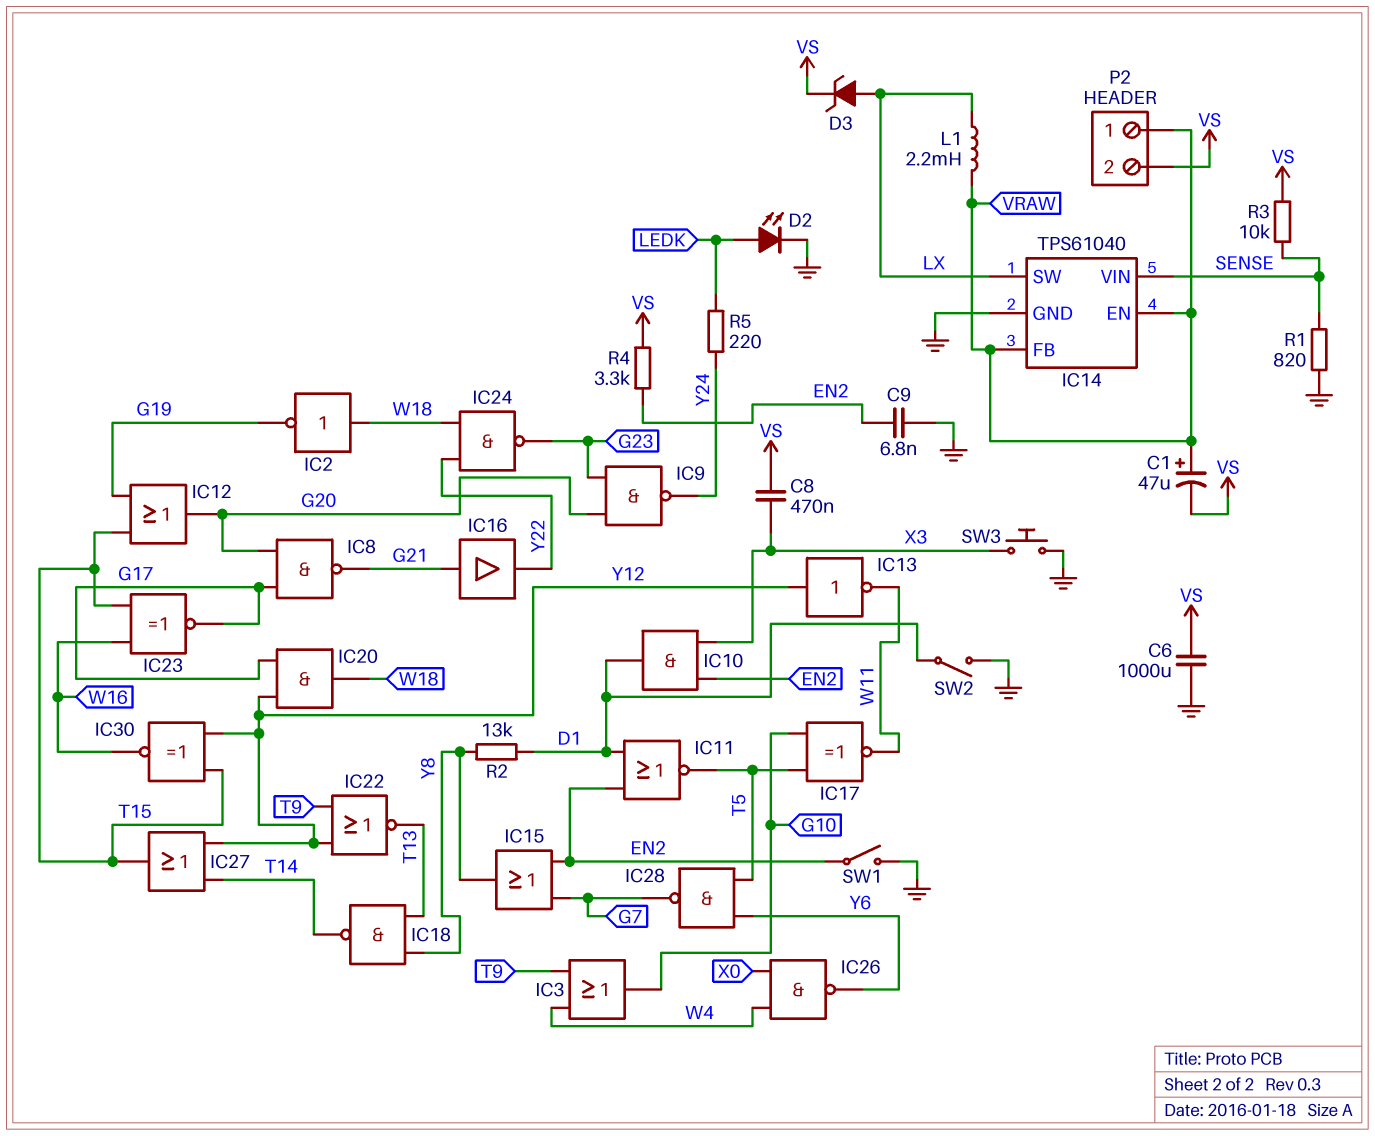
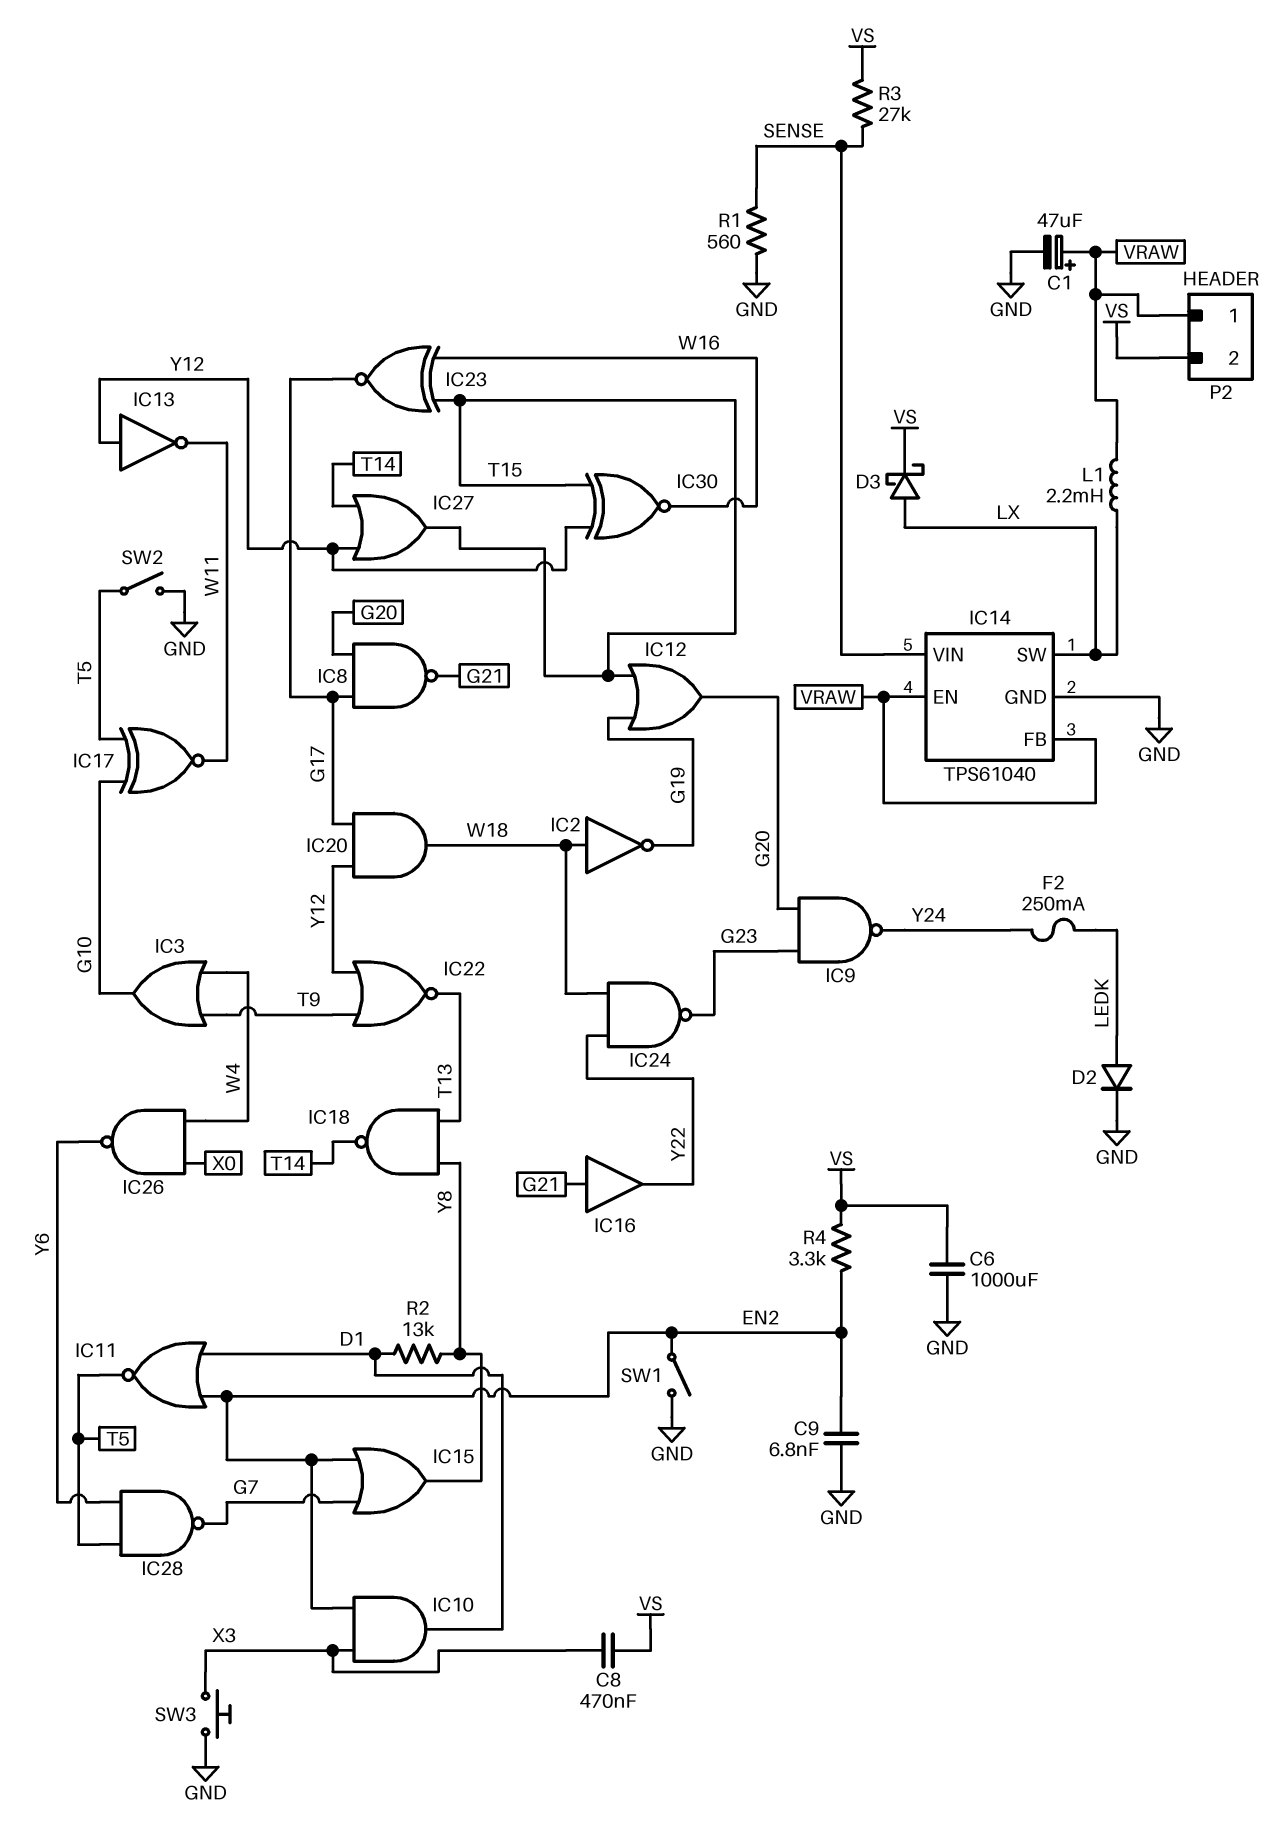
C1: 47uF (plus VRAW, minus VS) -> 47uF (plus VRAW, minus GND)
D2: LED (A LEDK, K GND) -> diode (A LEDK, K GND)
D3: zener (A LX, K VS) -> schottky (A LX, K VS)
F2: none -> 250mA (LEDK, Y24)
R1: 820 (GND, SENSE) -> 560 (GND, SENSE)
R3: 10k (SENSE, VS) -> 27k (SENSE, VS)
R5: 220 (LEDK, Y24) -> none
SW2: switch (D1, GND) -> switch (GND, T5)

